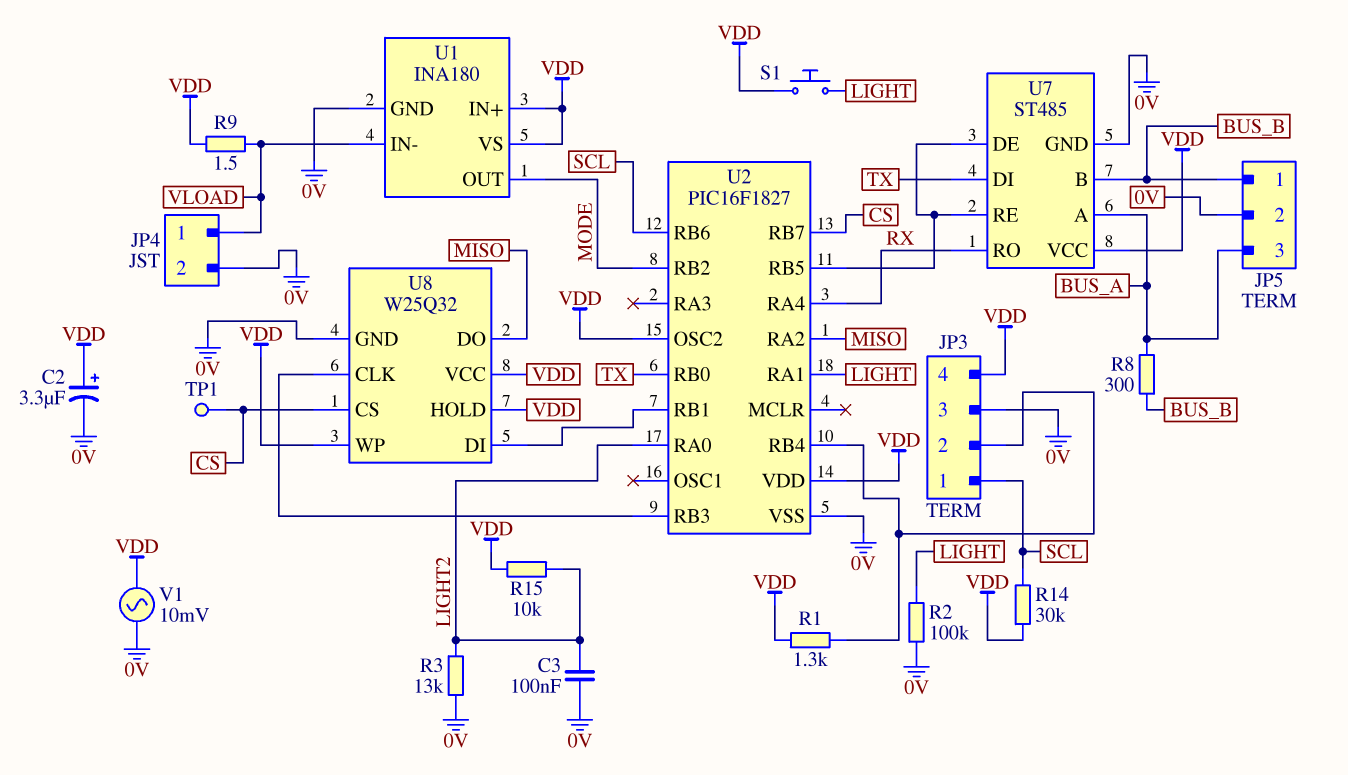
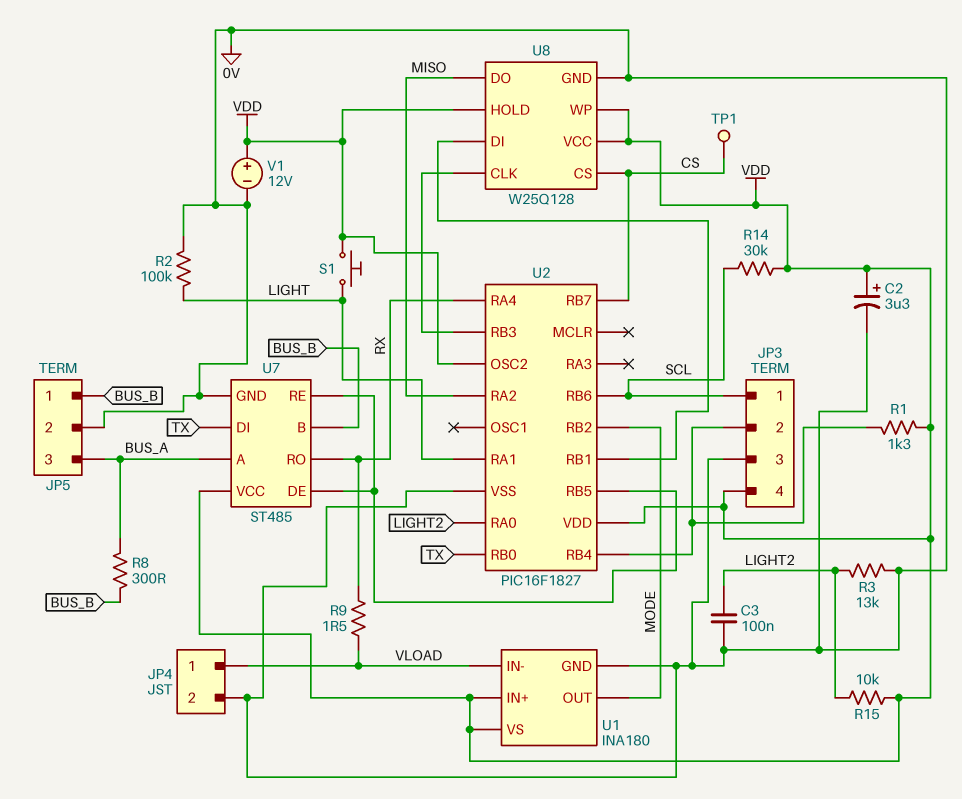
R9: 1.5 (VDD, VLOAD) -> 1.5 (RX, VLOAD)
U8: W25Q32 -> W25Q128
V1: AC 10mV (0V, VDD) -> 12V (plus VDD, minus 0V)

